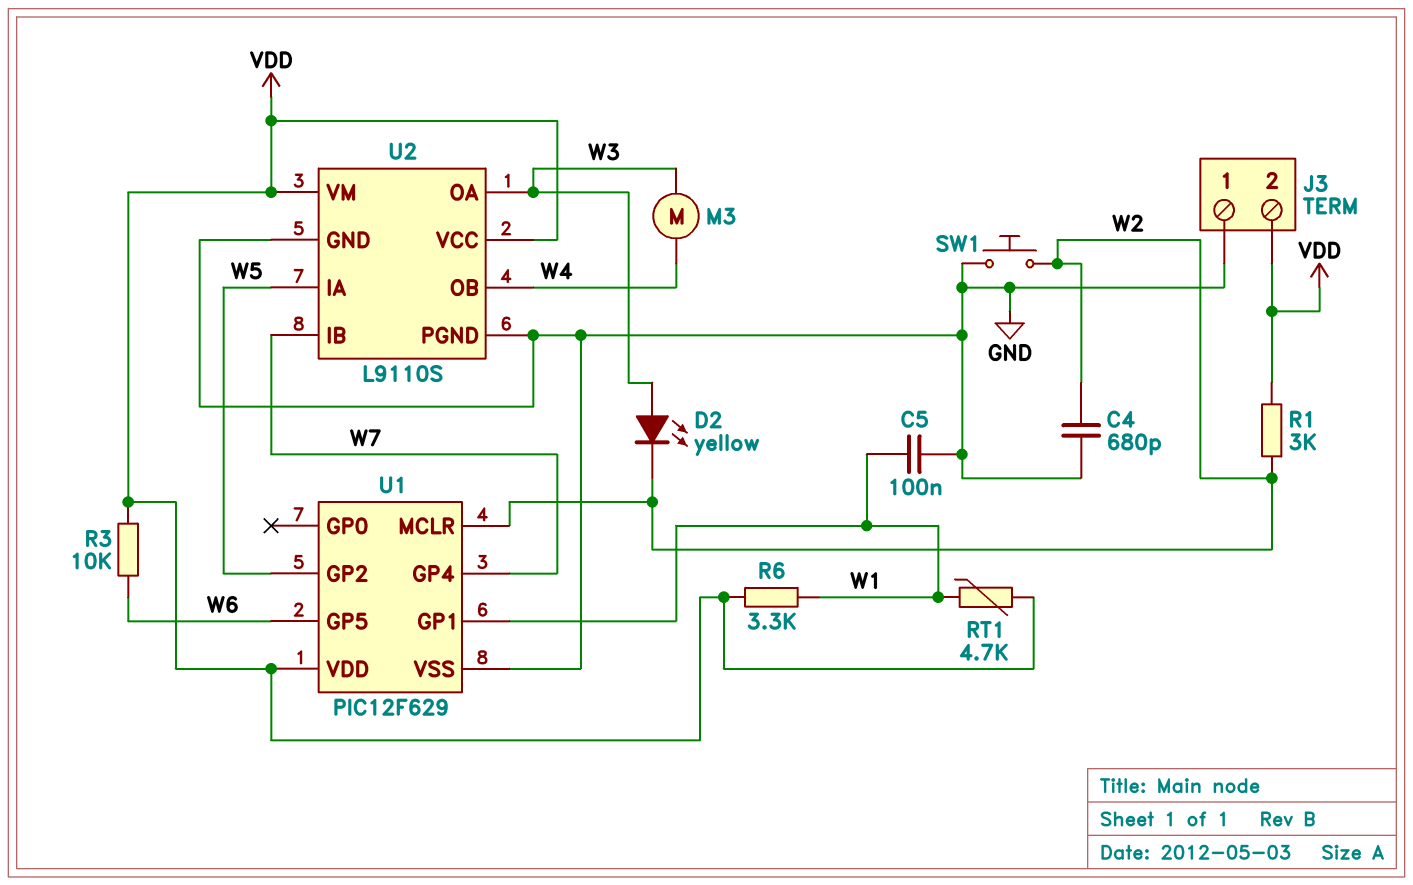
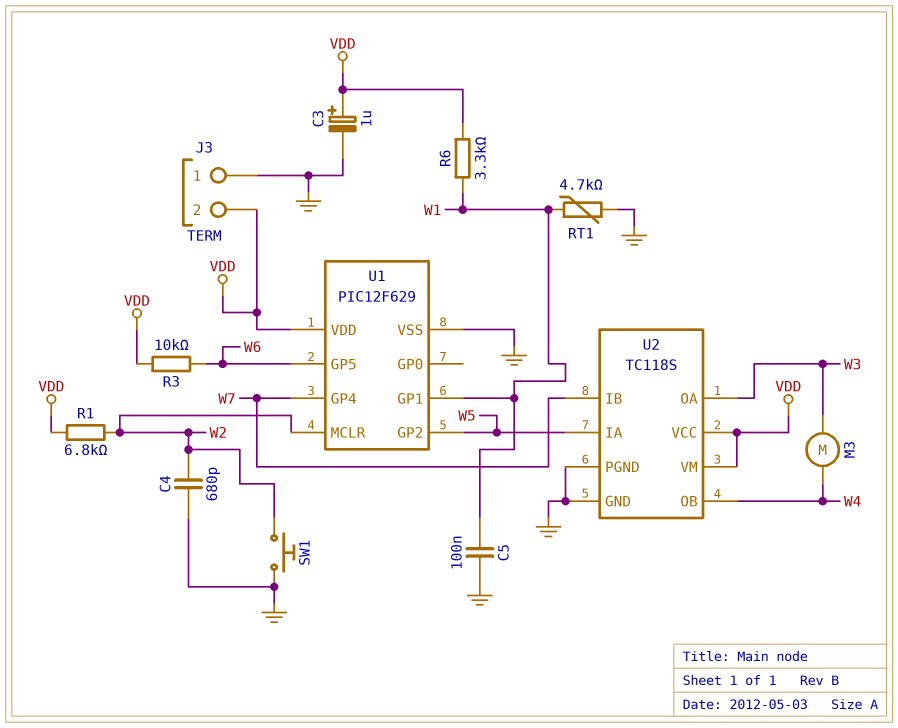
C3: none -> 1uF (plus VDD, minus GND)
D2: LED yellow (A W3, K W2) -> none
R1: 3k (VDD, W2) -> 6.8k (VDD, W2)
RT1: 4.7k (VDD, W1) -> 4.7k (GND, W1)
U2: L9110S -> TC118S

